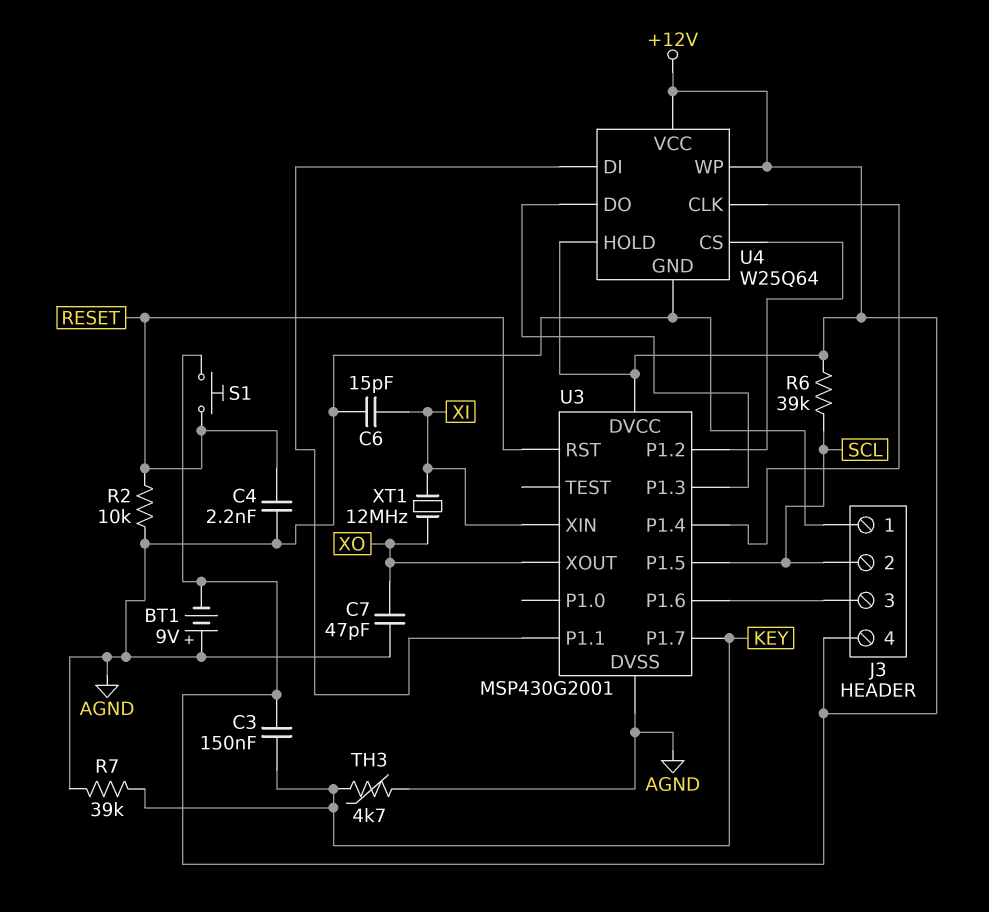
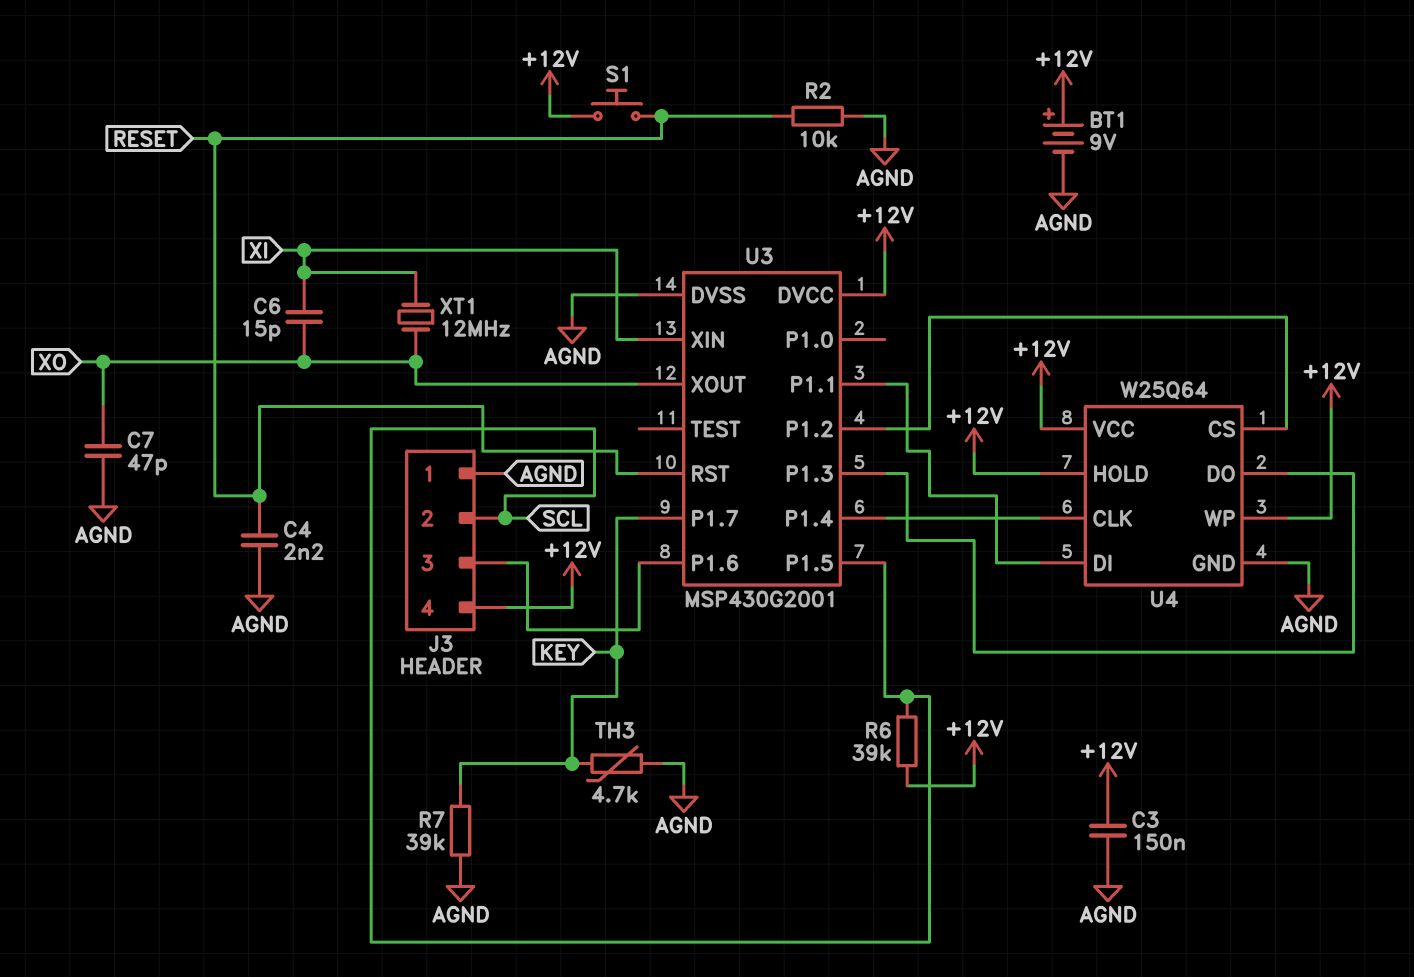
BT1: 9V (plus AGND, minus +12V) -> 9V (plus +12V, minus AGND)
C3: 150nF (+12V, KEY) -> 150nF (+12V, AGND)
C6: 15pF (AGND, XI) -> 15pF (XI, XO)

